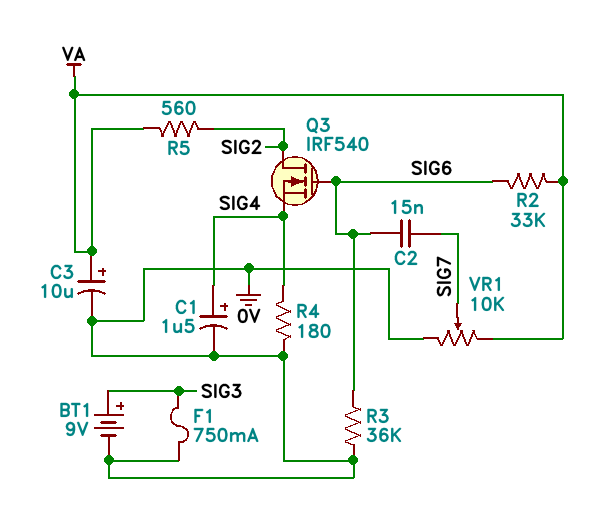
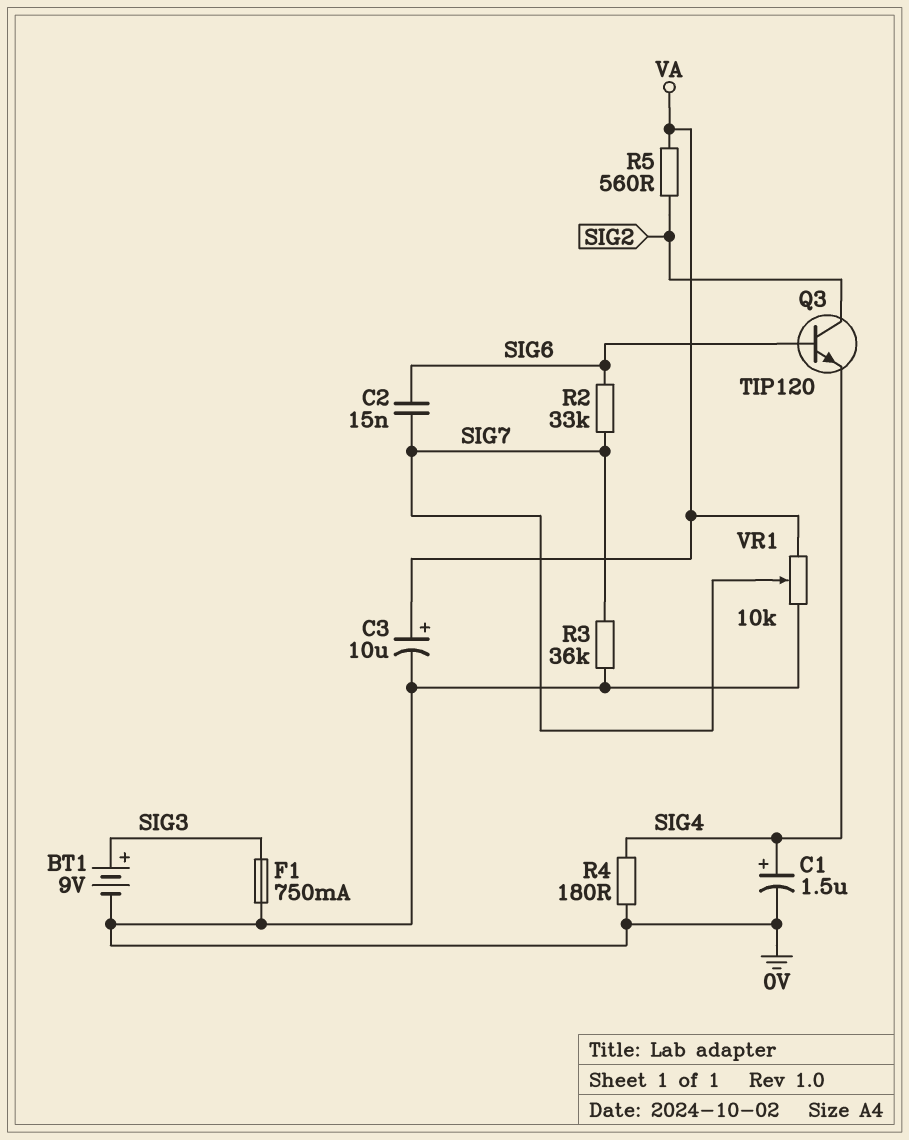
Q3: NMOS IRF540 (G SIG6, D SIG2, S SIG4) -> NPN TIP120 (B SIG6, C SIG2, E SIG4)
R2: 33k (SIG6, VA) -> 33k (SIG6, SIG7)
R3: 36k (0V, SIG6) -> 36k (0V, SIG7)

